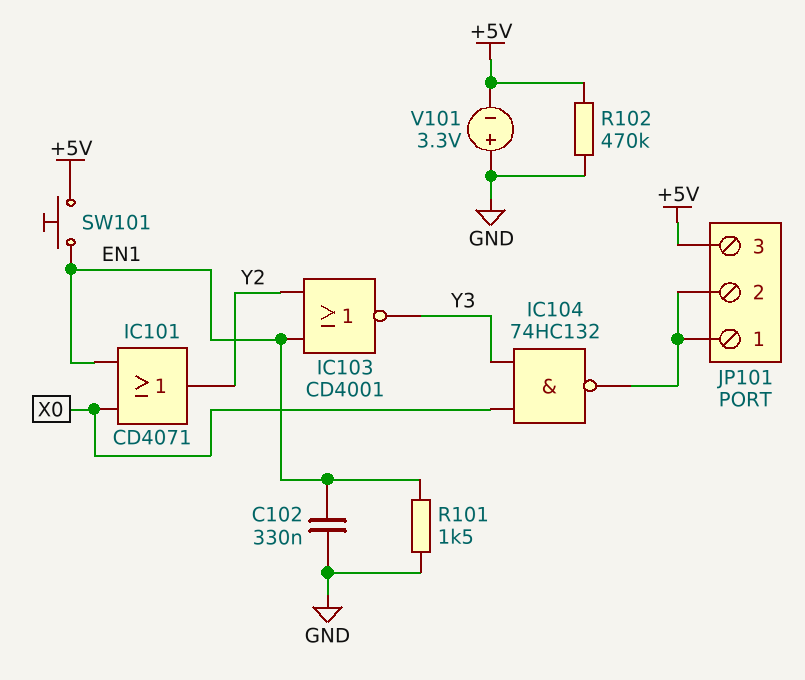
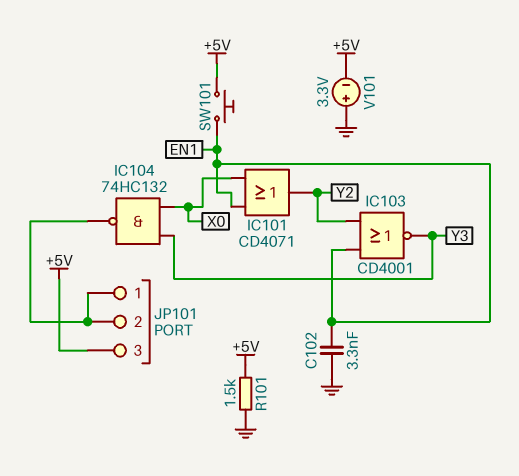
C102: 330nF (EN1, GND) -> 3.3nF (EN1, GND)
R101: 1.5k (EN1, GND) -> 1.5k (+5V, GND)
R102: 470k (+5V, GND) -> none

